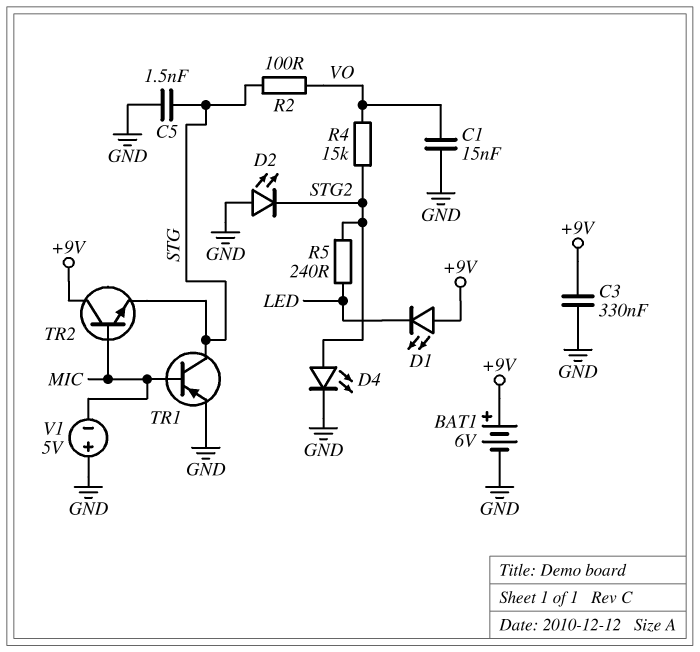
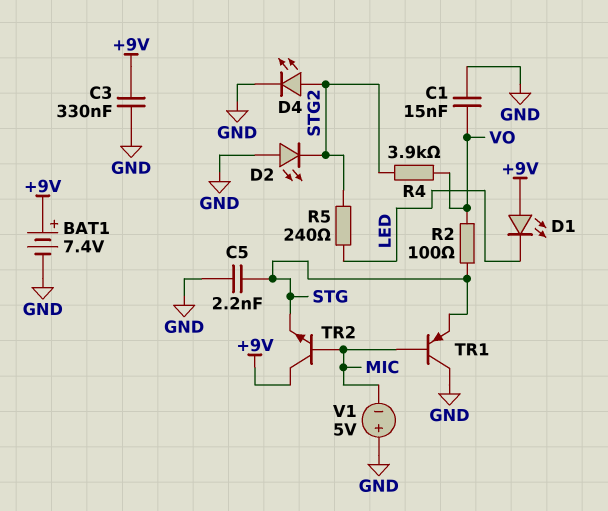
BAT1: 6V (plus +9V, minus GND) -> 7.4V (plus +9V, minus GND)
C5: 1.5nF (GND, STG) -> 2.2nF (GND, STG)
R4: 15k (STG2, VO) -> 3.9k (STG2, VO)
TR1: PNP (B MIC, C STG, E GND) -> PNP (B MIC, C GND, E STG)

